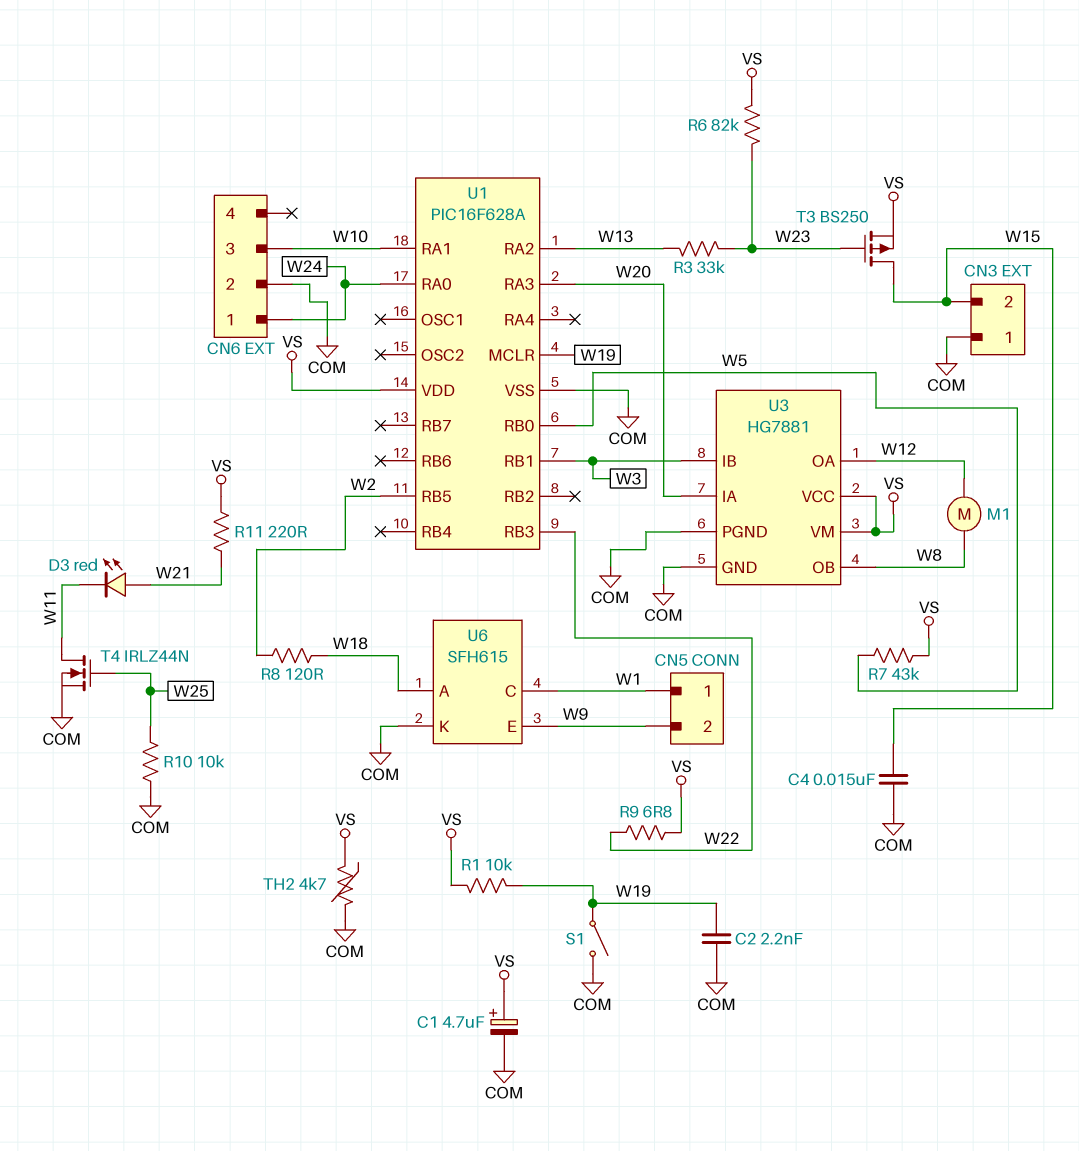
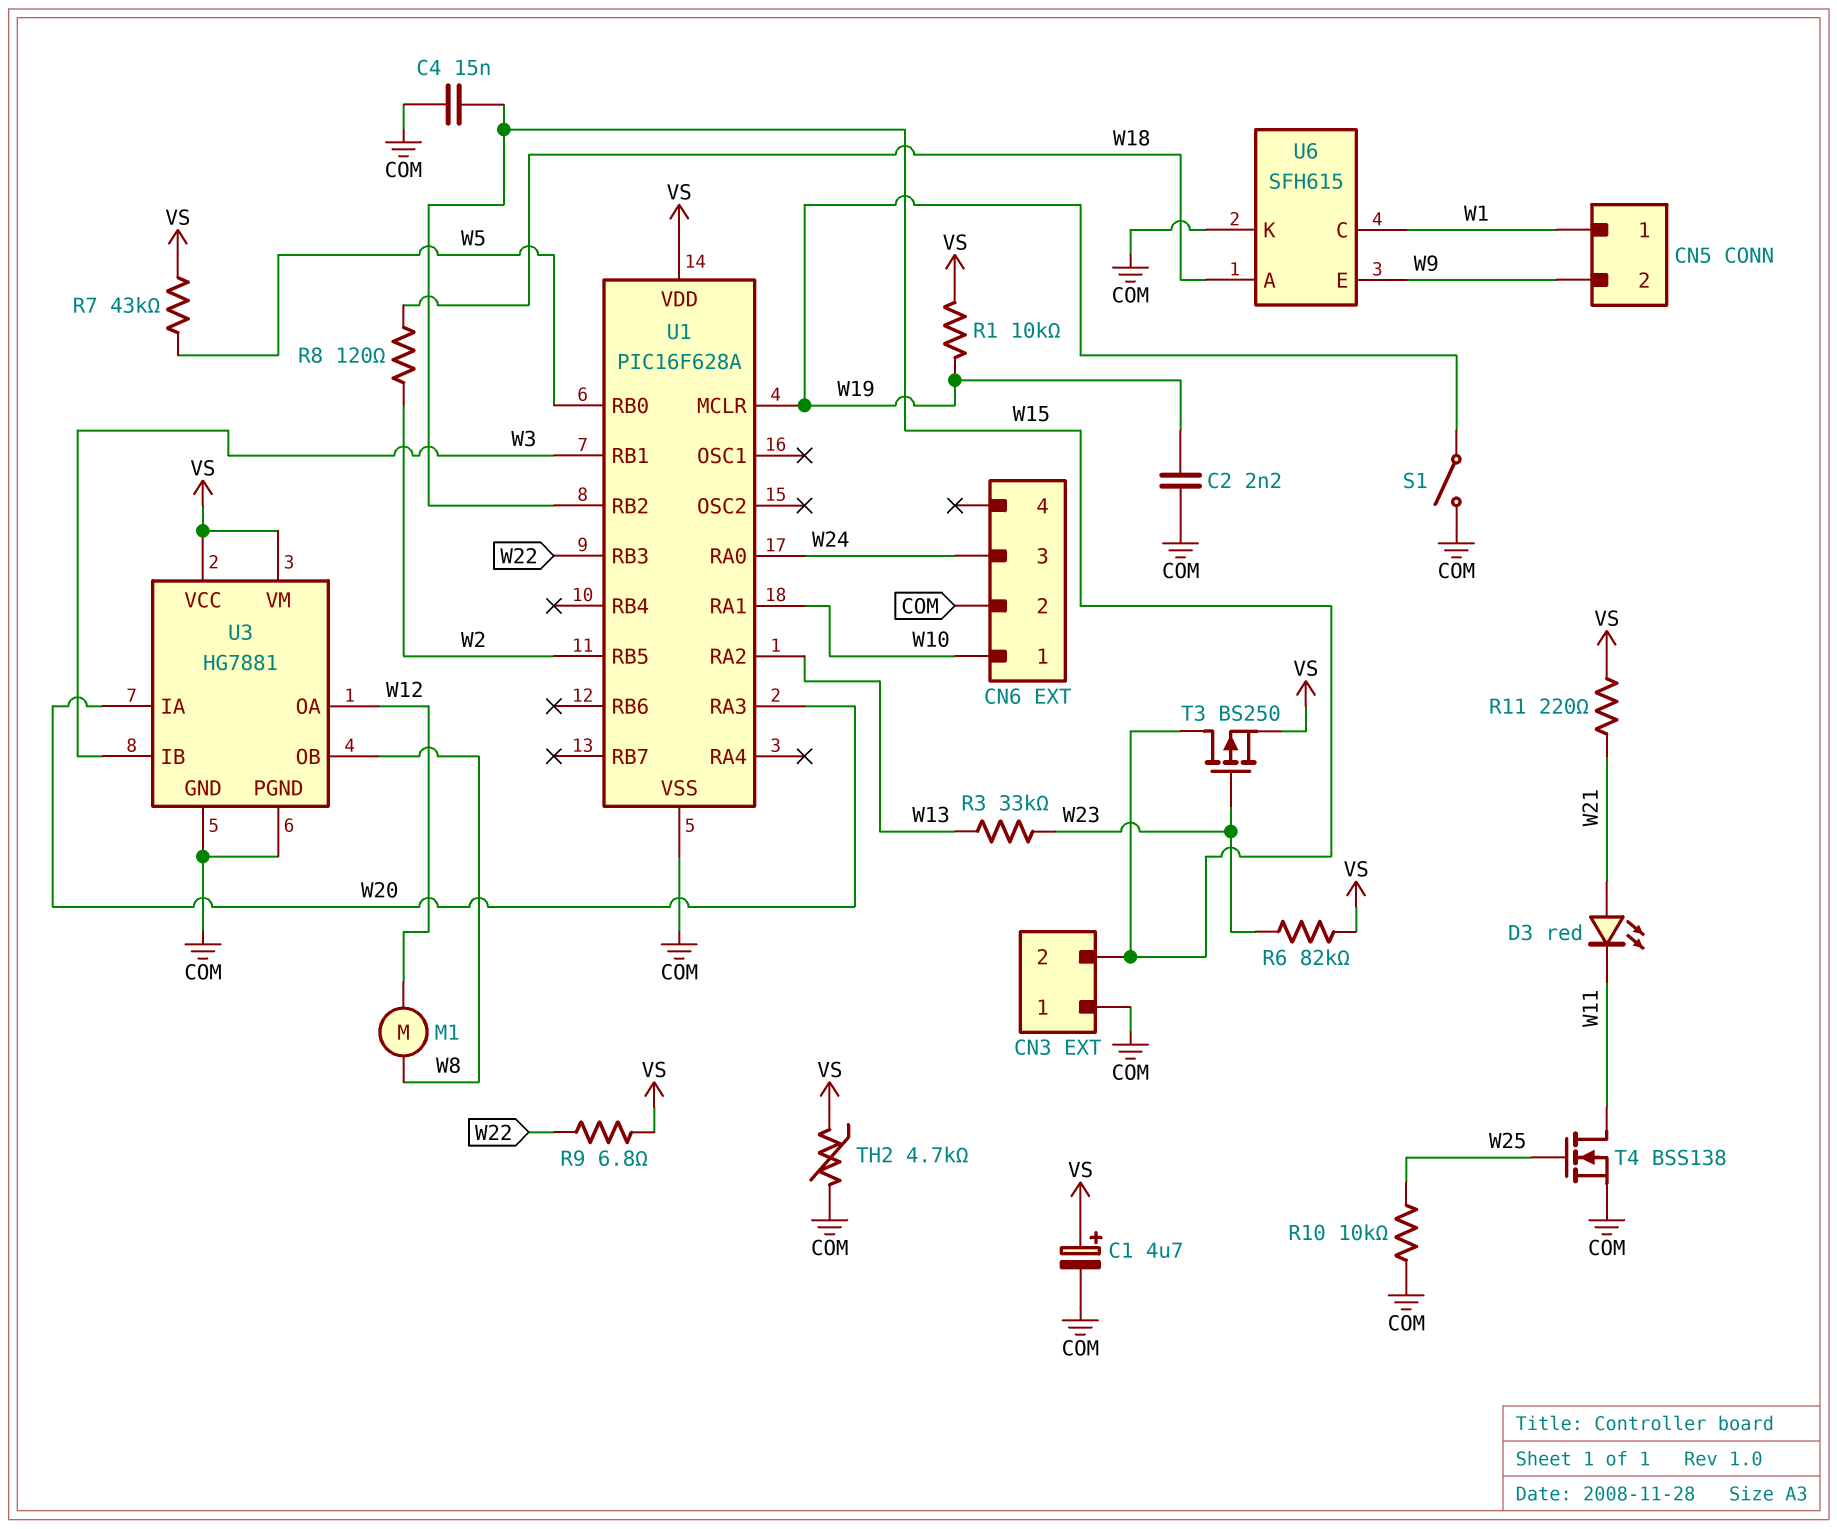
CN6 pin 1: W24 -> W10
CN6 pin 3: W10 -> W24
T4: NMOS IRLZ44N (G W25, D W11, S COM) -> NMOS BSS138 (G W25, D W11, S COM)
U1 pin RB2: none -> W15

